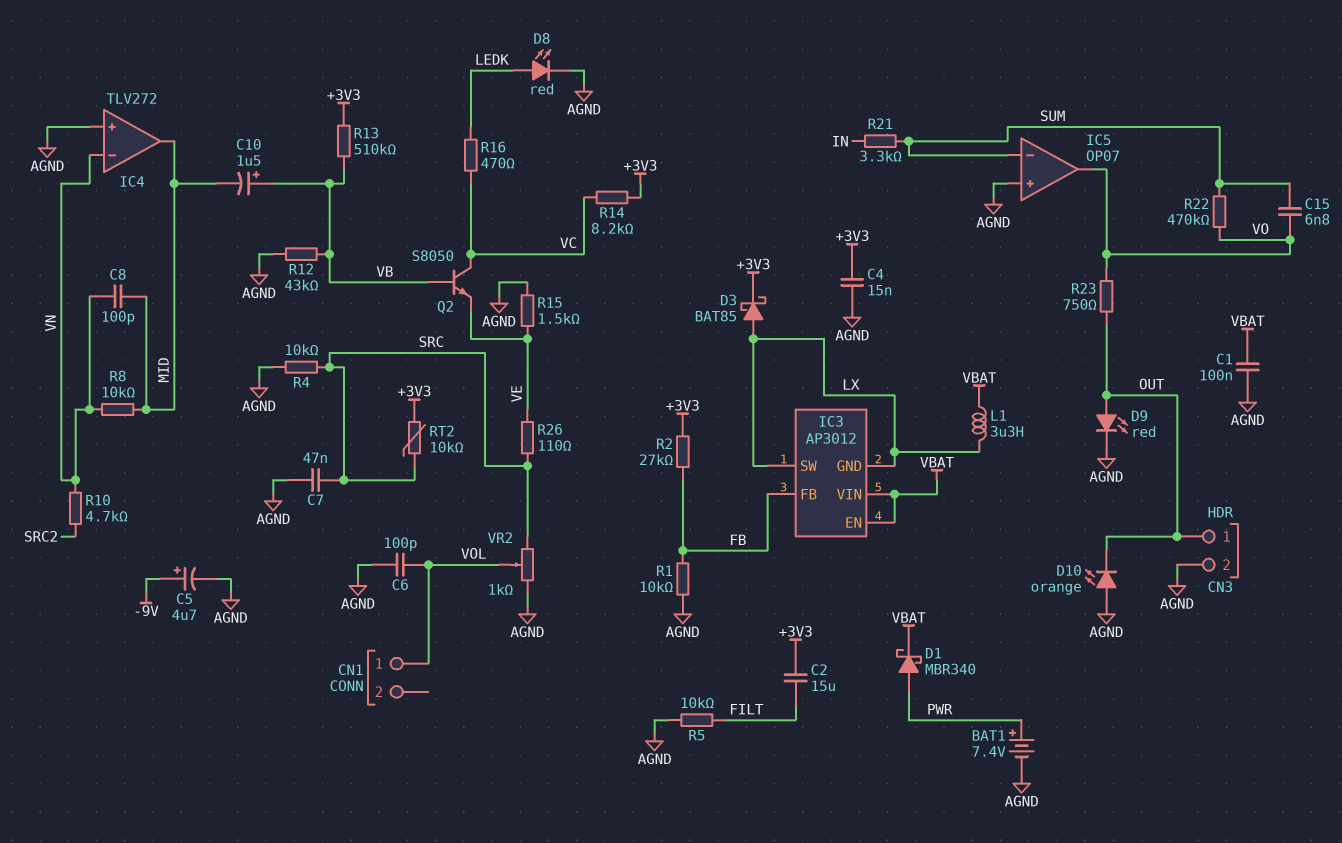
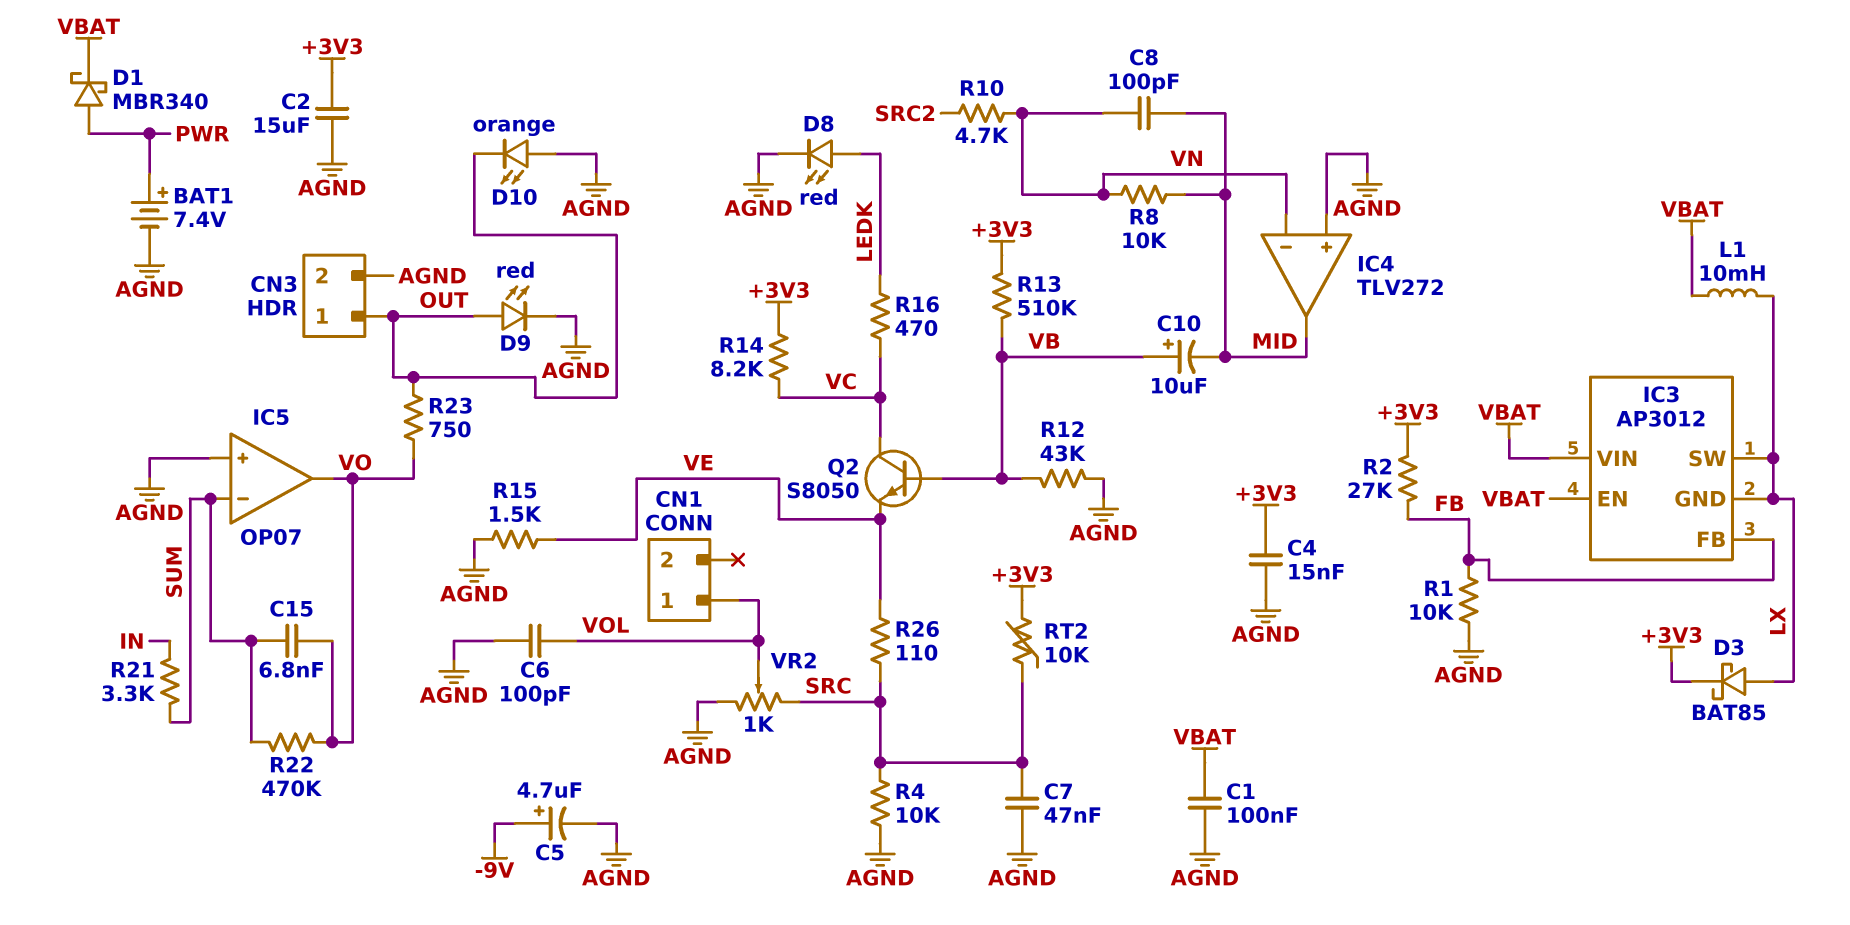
C2: 15uF (+3V3, FILT) -> 15uF (+3V3, AGND)
C10: 1.5uF (plus VB, minus MID) -> 10uF (plus VB, minus MID)
L1: 3.3uH (LX, VBAT) -> 10mH (LX, VBAT)
R5: 10k (AGND, FILT) -> none

